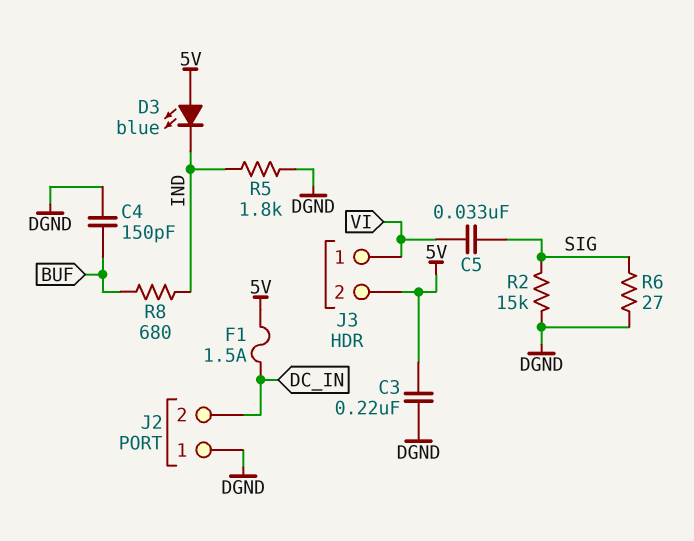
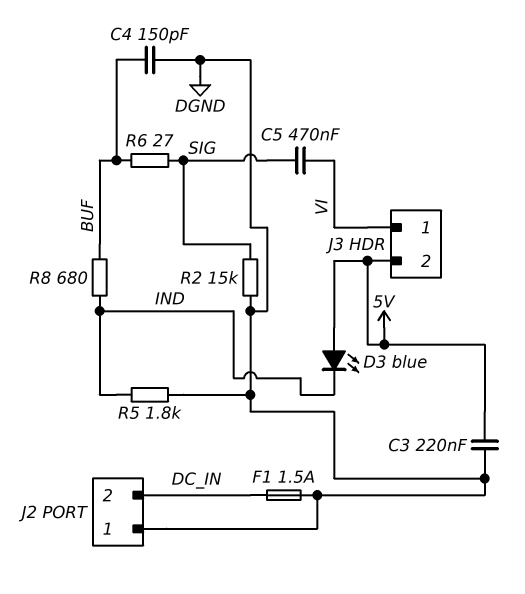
C5: 33nF (SIG, VI) -> 470nF (SIG, VI)
F1: 1.5A (5V, DC_IN) -> 1.5A (DC_IN, DGND)
R6: 27 (DGND, SIG) -> 27 (BUF, SIG)

